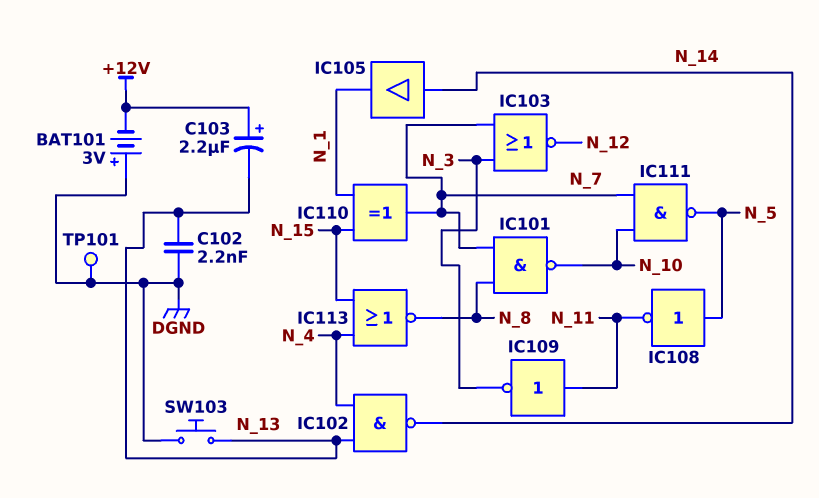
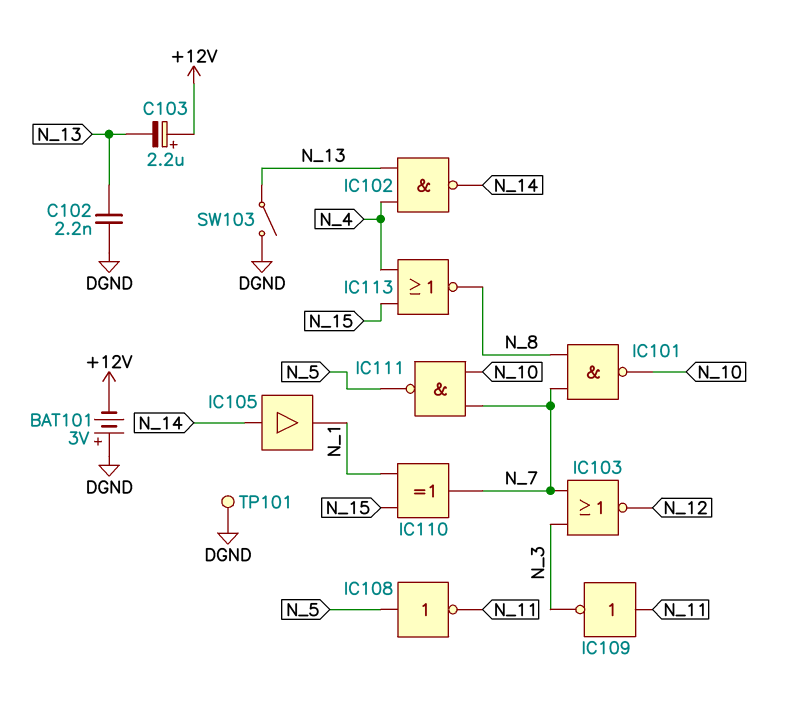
SW103: button (DGND, N_13) -> switch (DGND, N_13)

